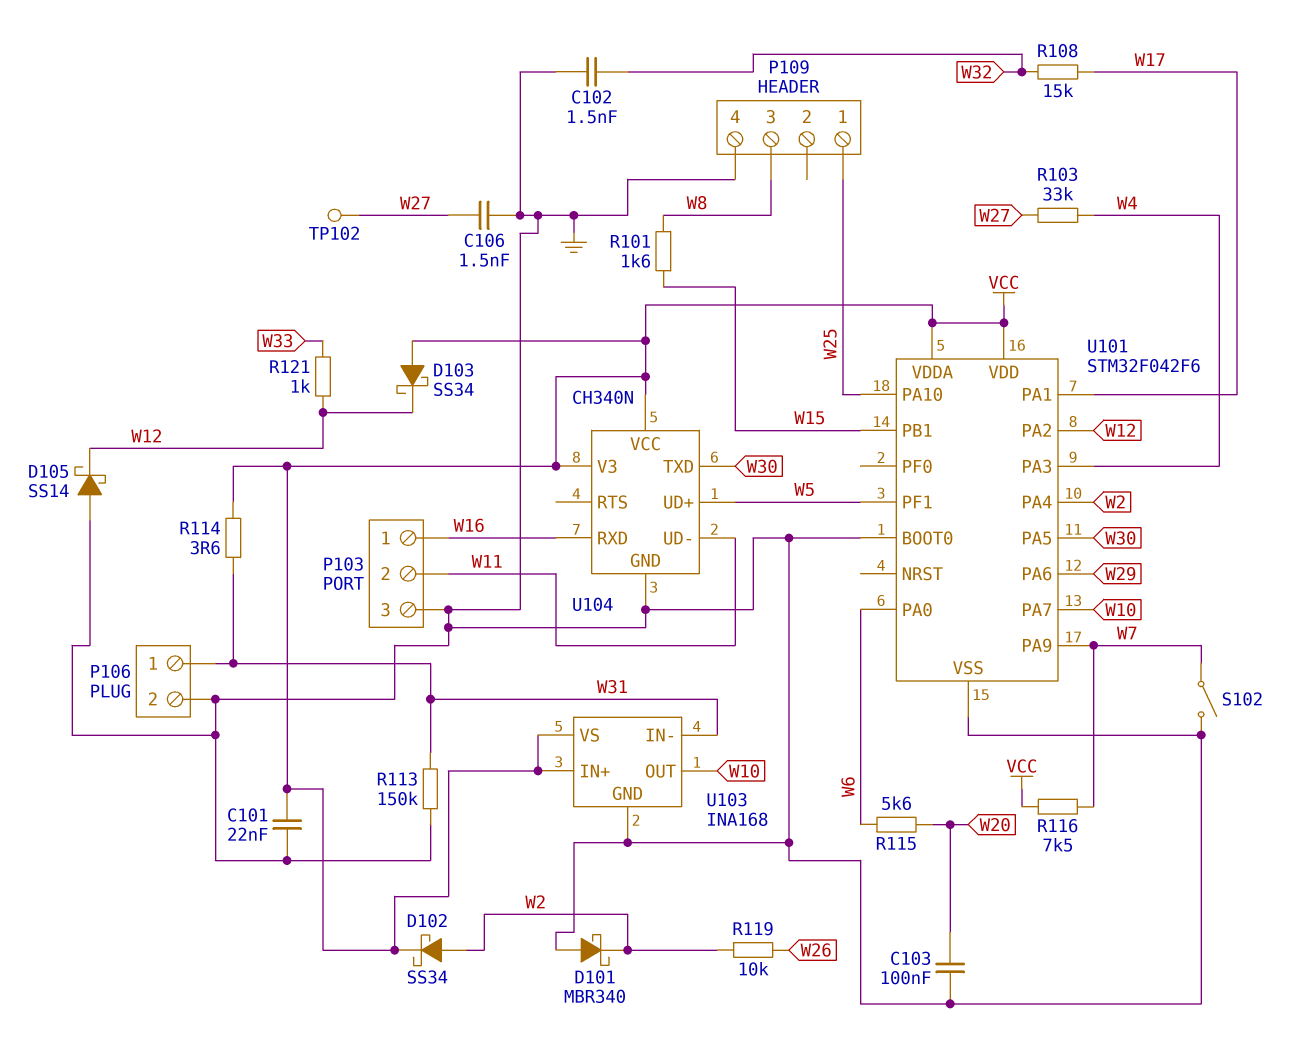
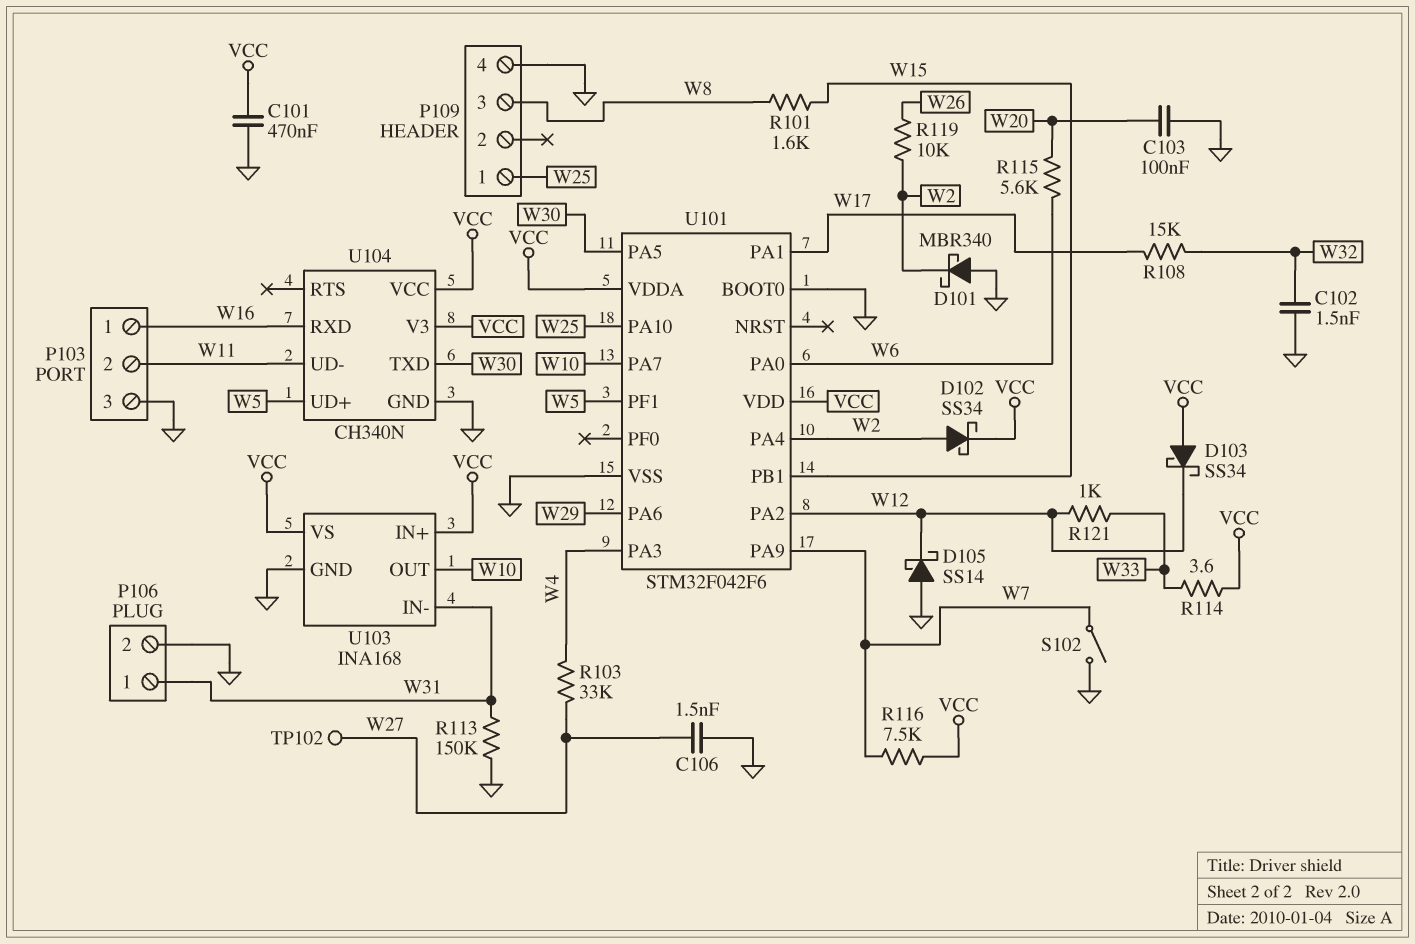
C101: 22nF (GND, VCC) -> 470nF (GND, VCC)
R114: 3.6 (VCC, W31) -> 3.6 (VCC, W33)

